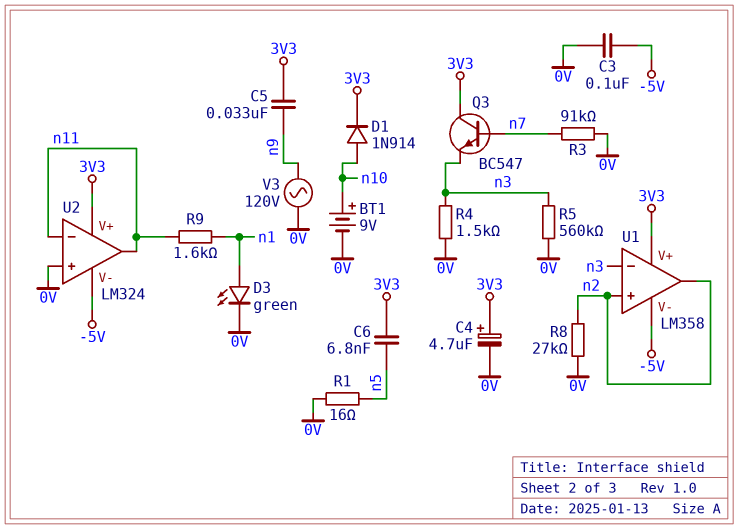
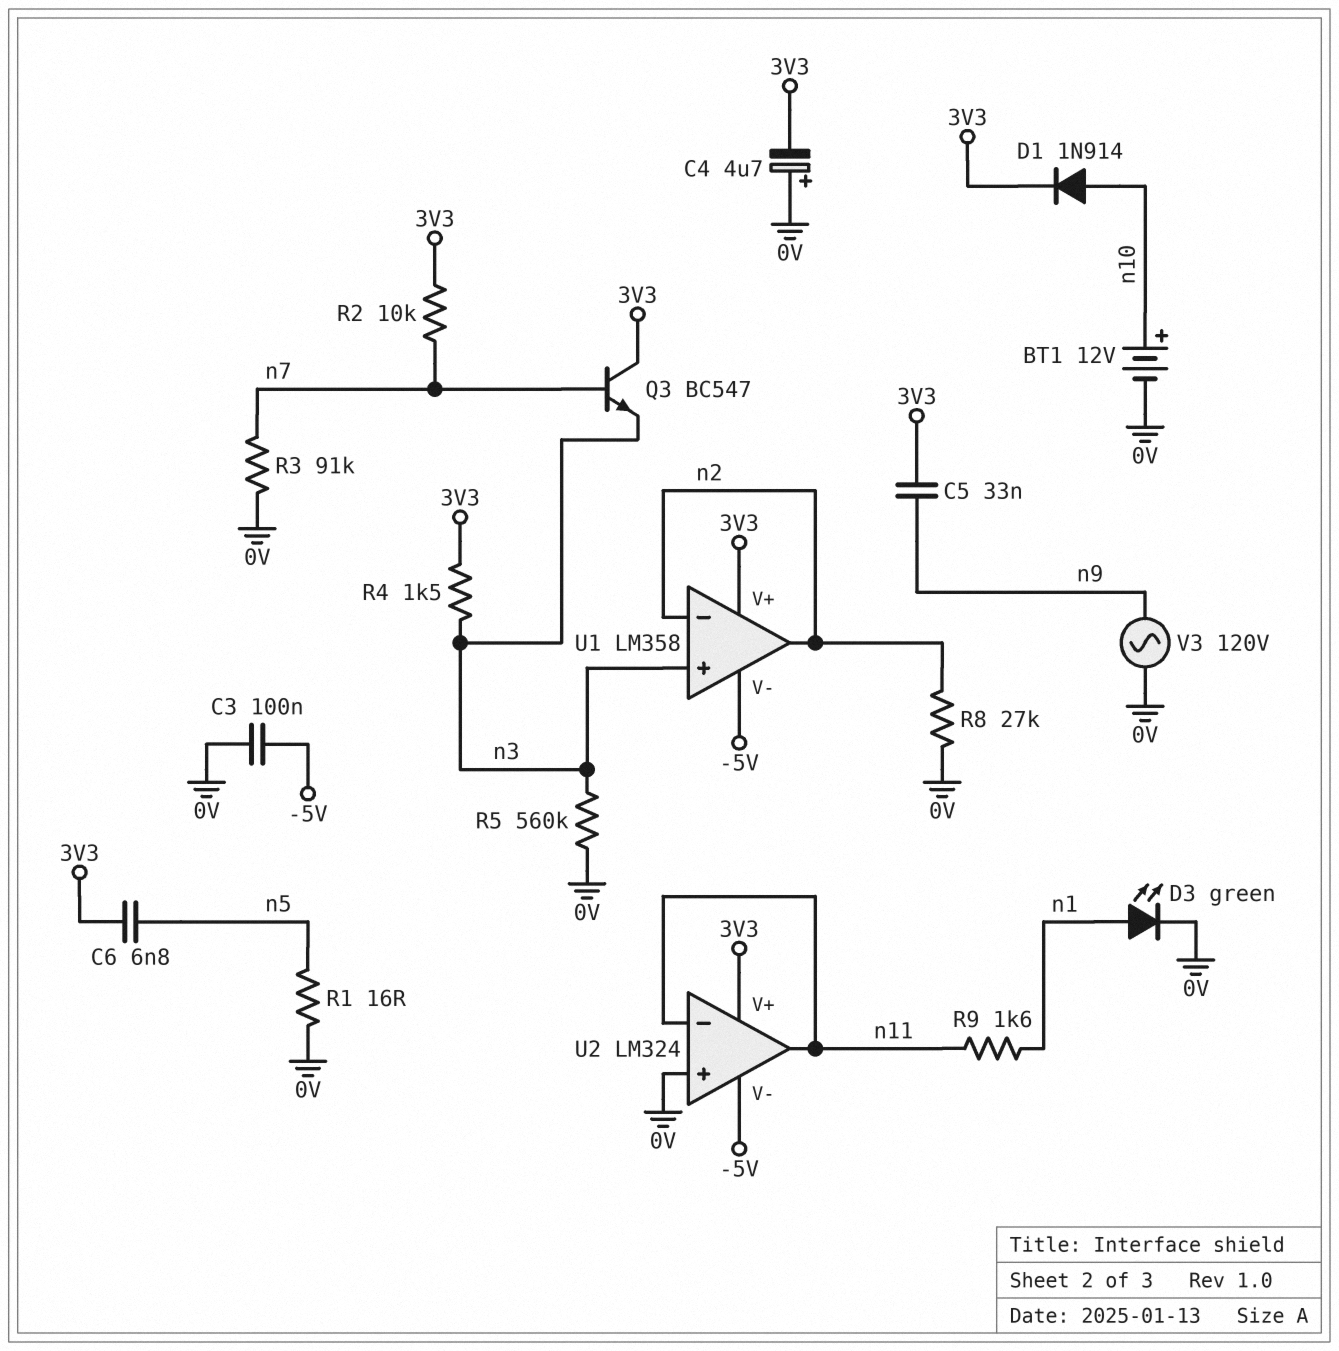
BT1: 9V (plus n10, minus 0V) -> 12V (plus n10, minus 0V)
C4: 4.7uF (plus 3V3, minus 0V) -> 4.7uF (plus 0V, minus 3V3)
R2: none -> 10k (3V3, n7)
R4: 1.5k (0V, n3) -> 1.5k (3V3, n3)
U1 pin in+: n2 -> n3
U1 pin in-: n3 -> n2

